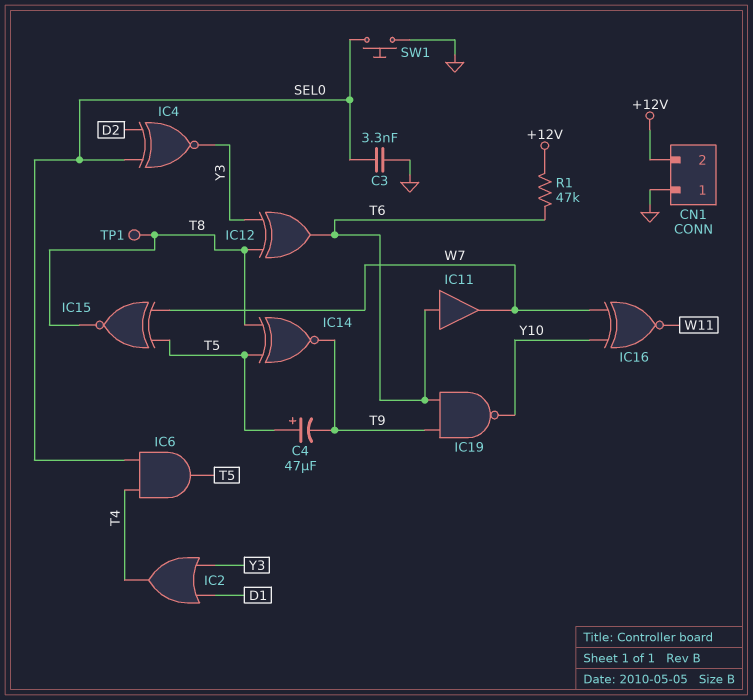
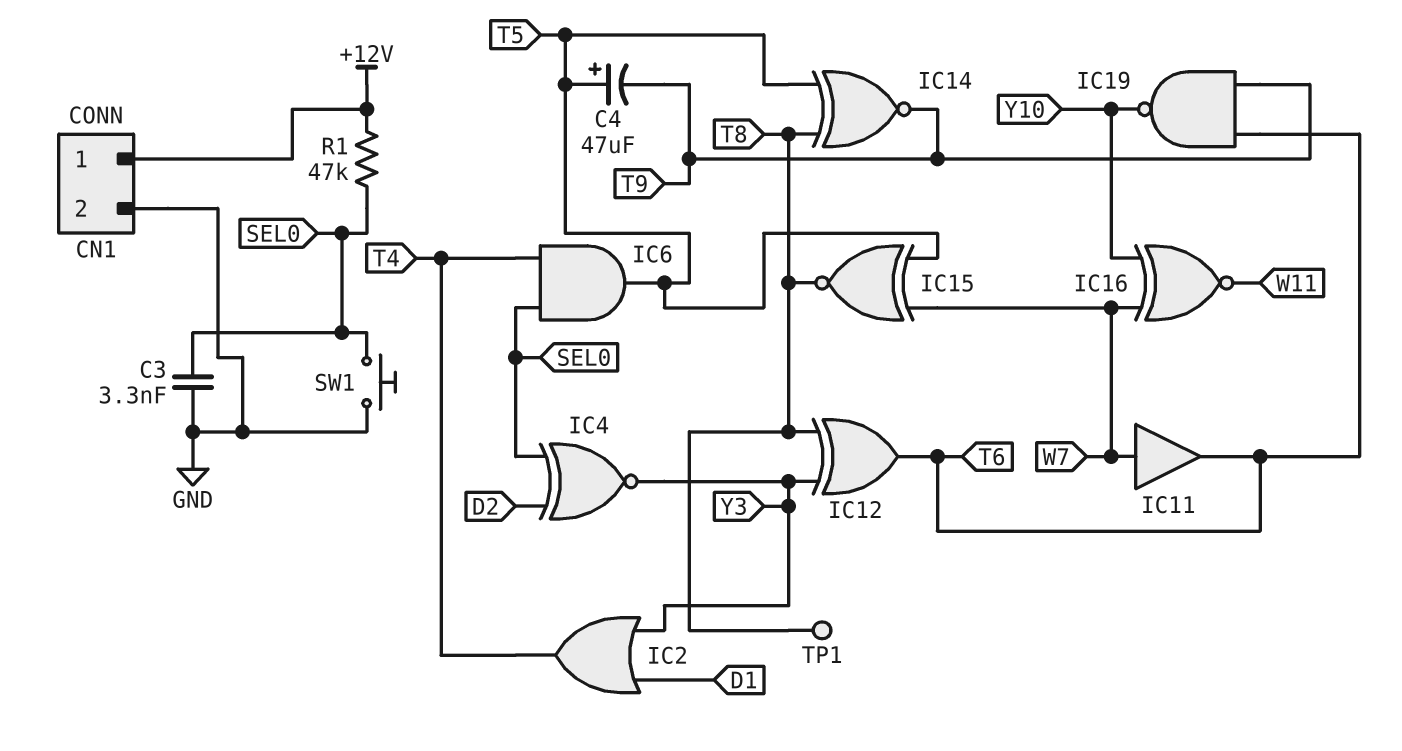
CN1 pin 1: GND -> +12V
CN1 pin 2: +12V -> GND
IC11: buffer (in T6, out W7) -> buffer (in W7, out T6)
R1: 47k (+12V, T6) -> 47k (+12V, SEL0)

